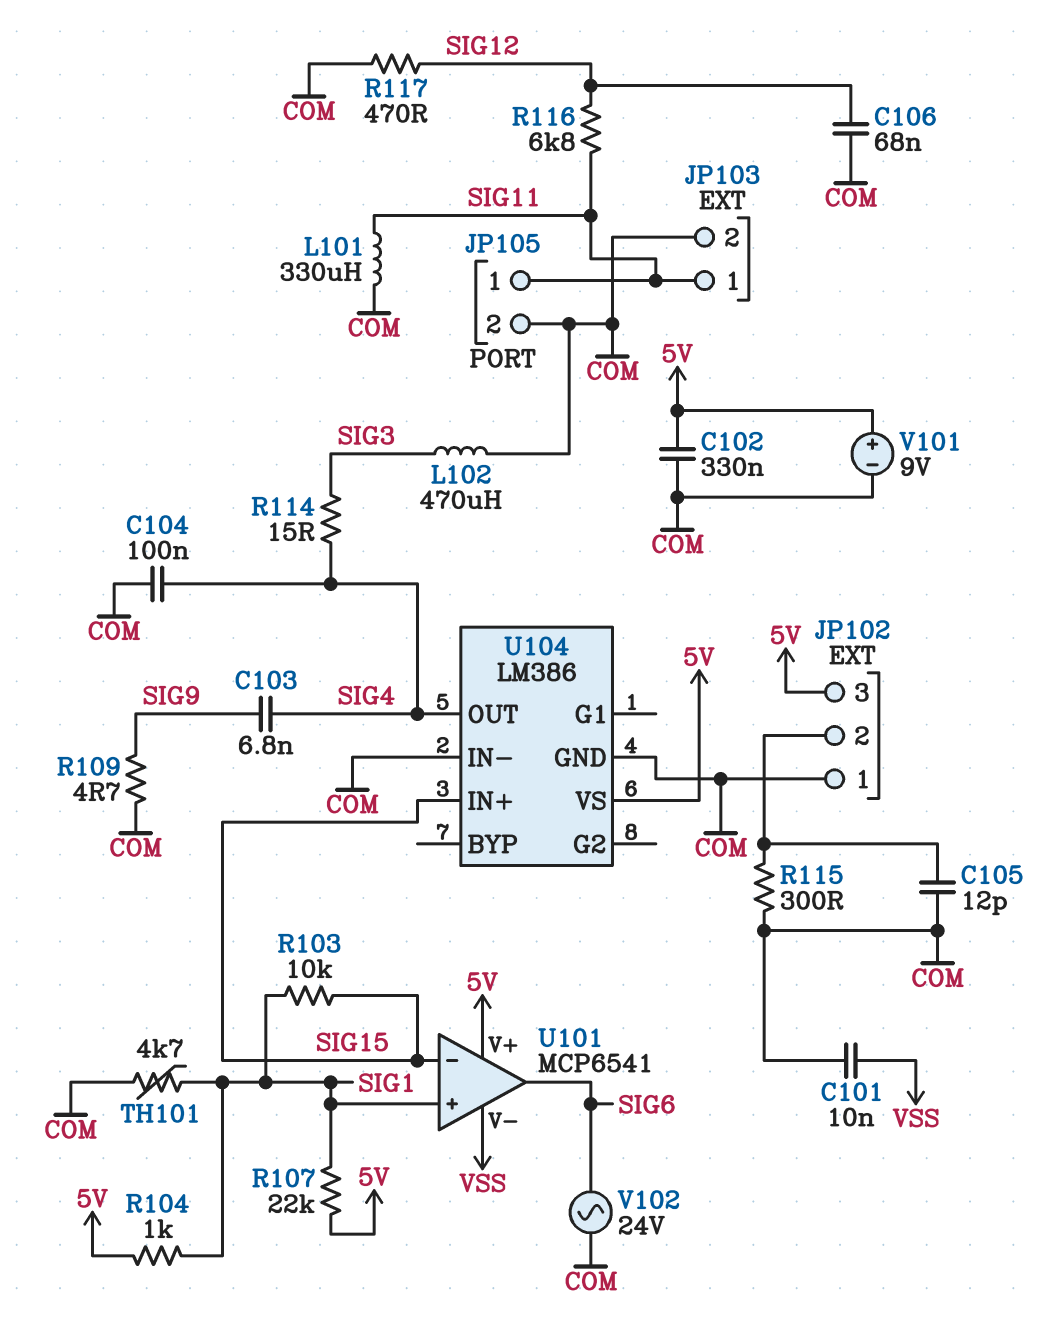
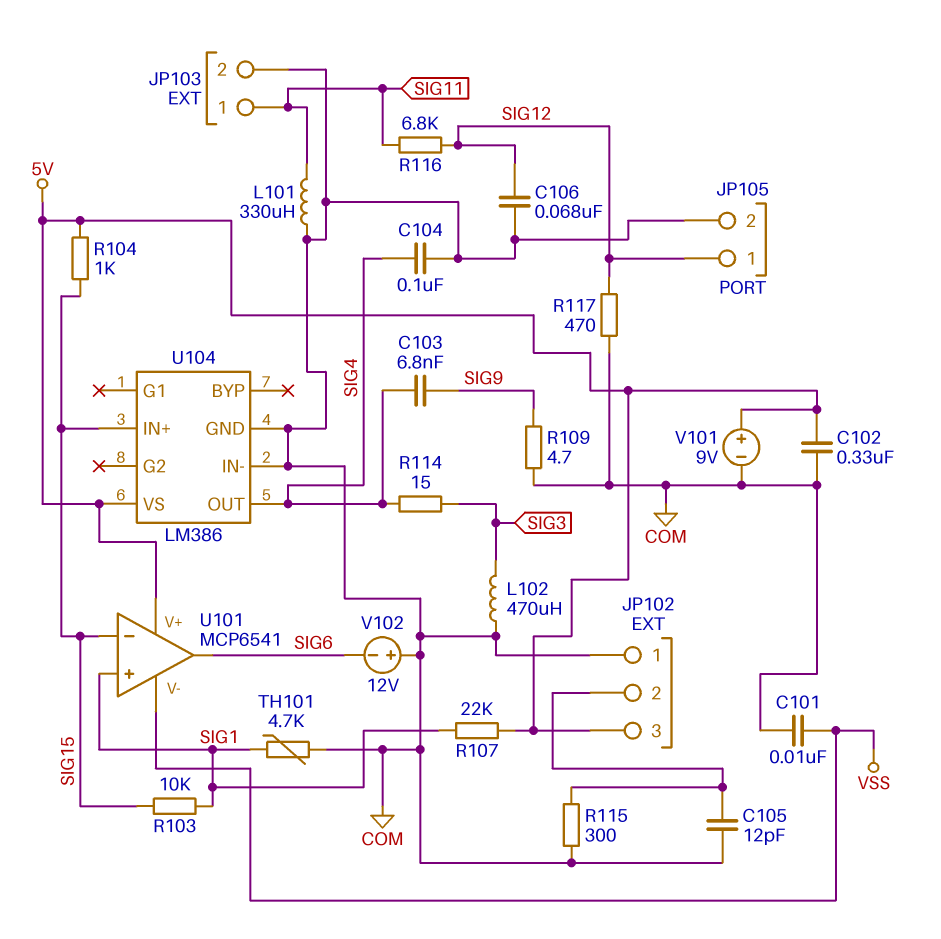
JP105 pin 1: SIG11 -> SIG12
R104: 1k (5V, SIG1) -> 1k (5V, SIG15)
V102: AC 24V (COM, SIG6) -> 12V (plus COM, minus SIG6)

